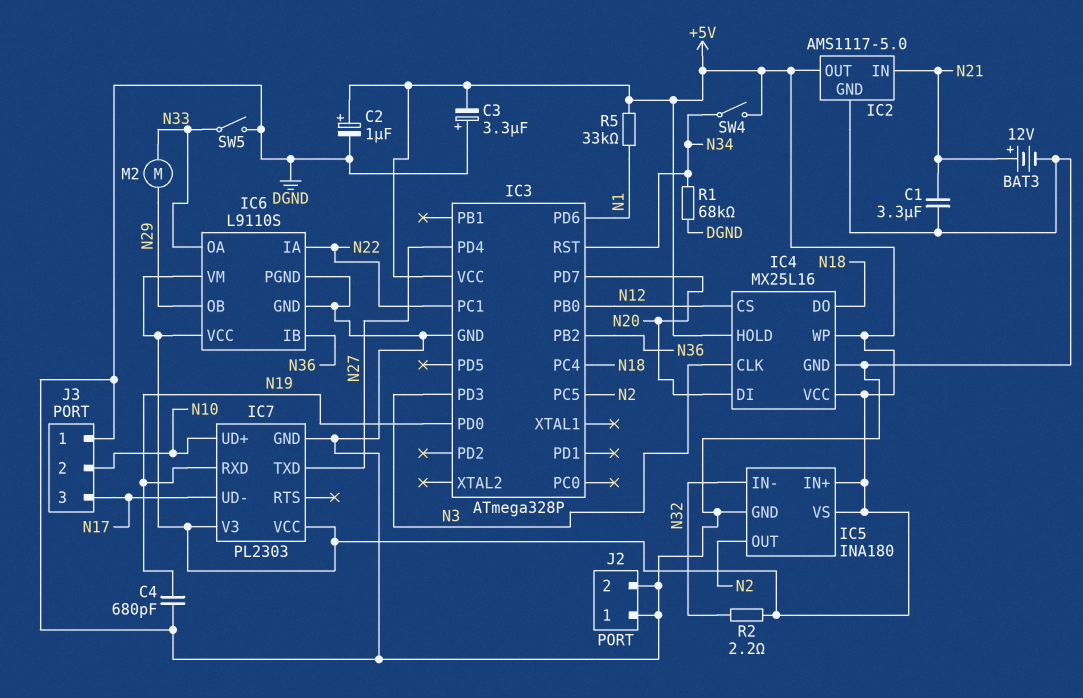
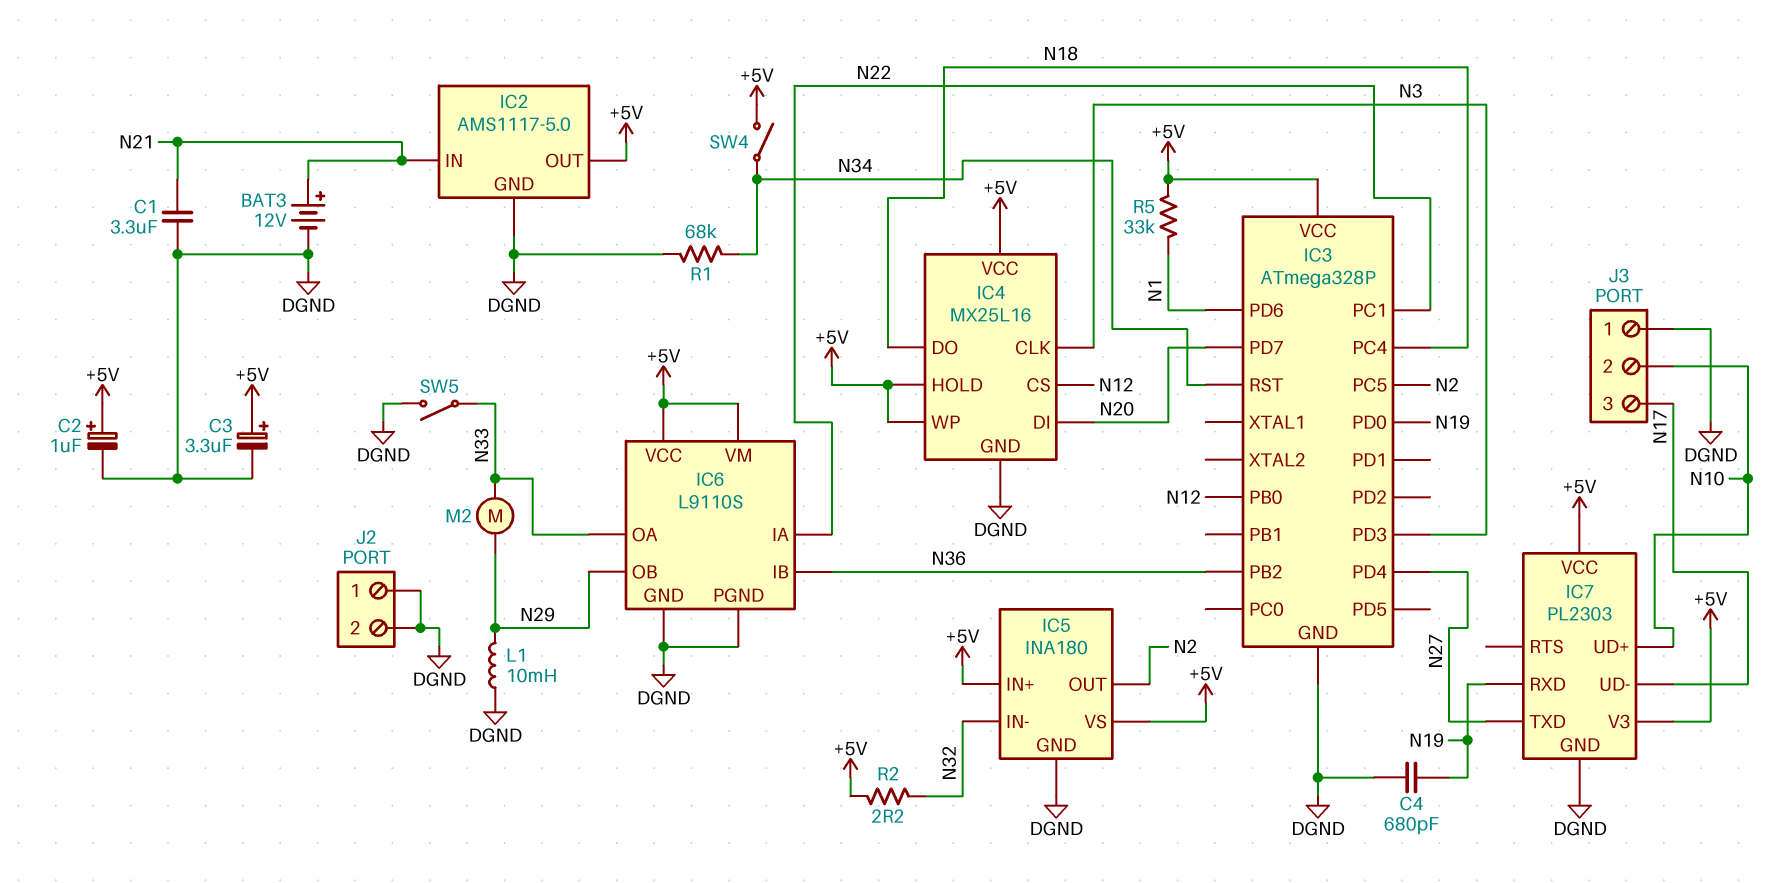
C3: 3.3uF (plus DGND, minus +5V) -> 3.3uF (plus +5V, minus DGND)
L1: none -> 10mH (DGND, N29)

